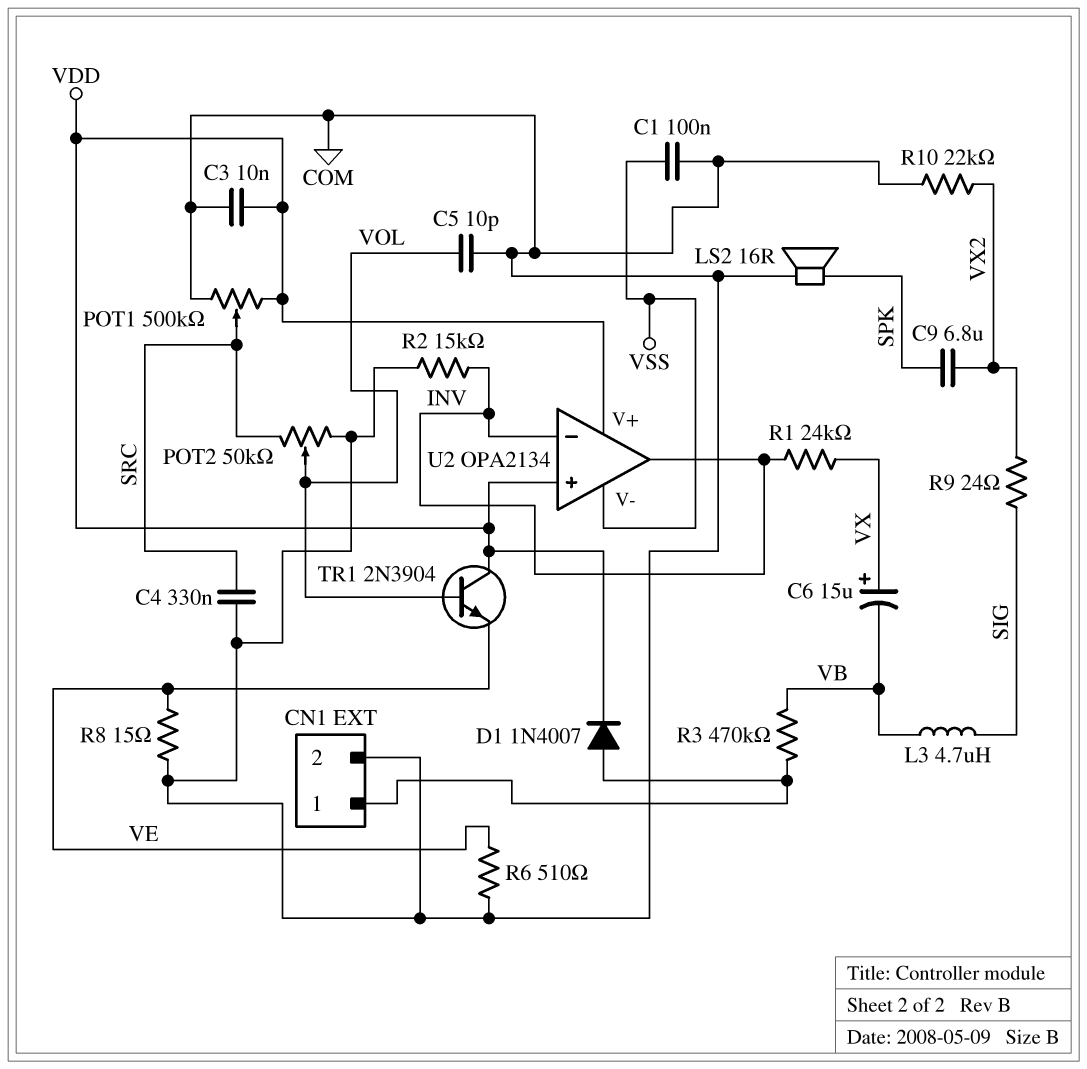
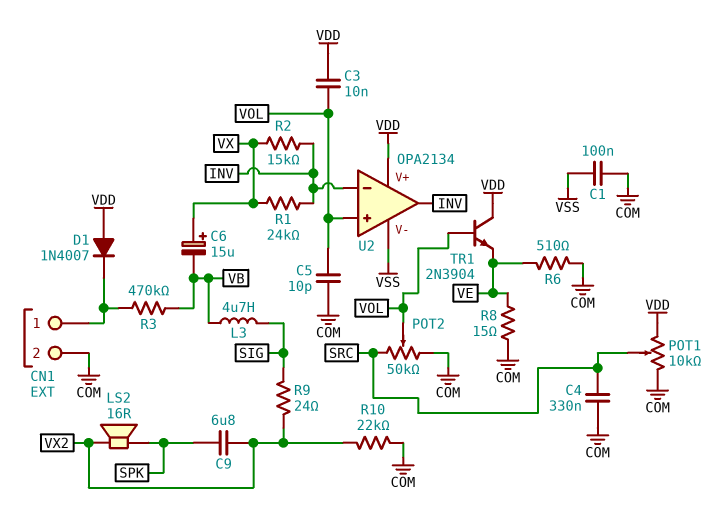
C3: 10nF (COM, VDD) -> 10nF (VDD, VOL)
D1: diode 1N4007 (A CN1/1, K VDD) -> diode 1N4007 (A VDD, K CN1/1)
LS2: speaker 16R (COM, SPK) -> speaker 16R (SPK, VX2)
POT1: 500k (COM, VDD, wiper SRC) -> 10k (COM, VDD, wiper SRC)
R2: 15k (COM, INV) -> 15k (INV, VX)
U2 pin in+: VDD -> VOL

